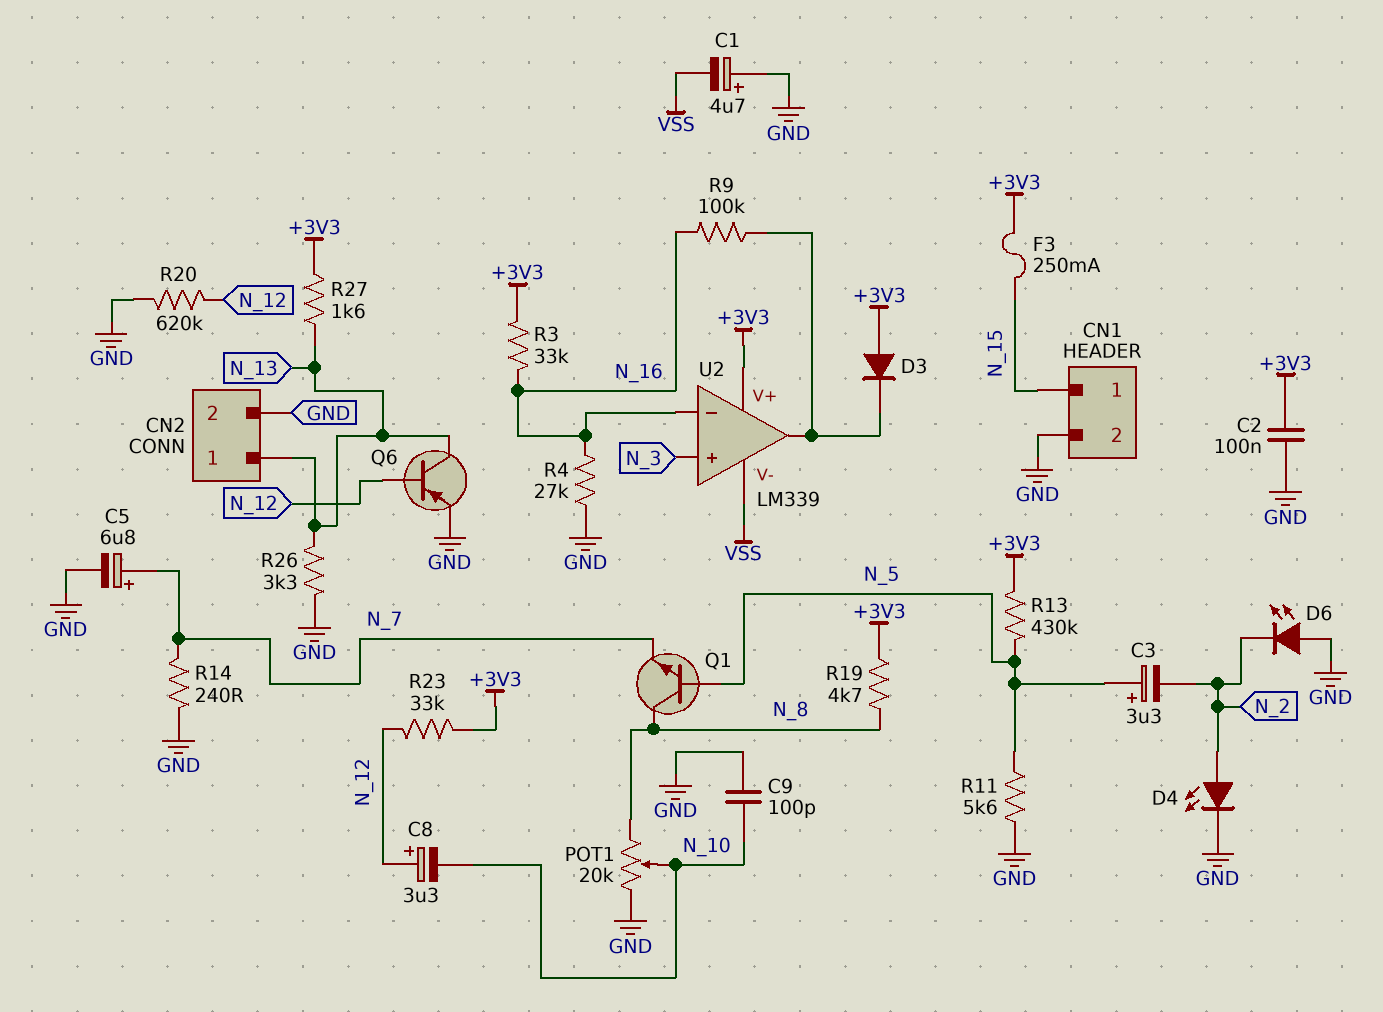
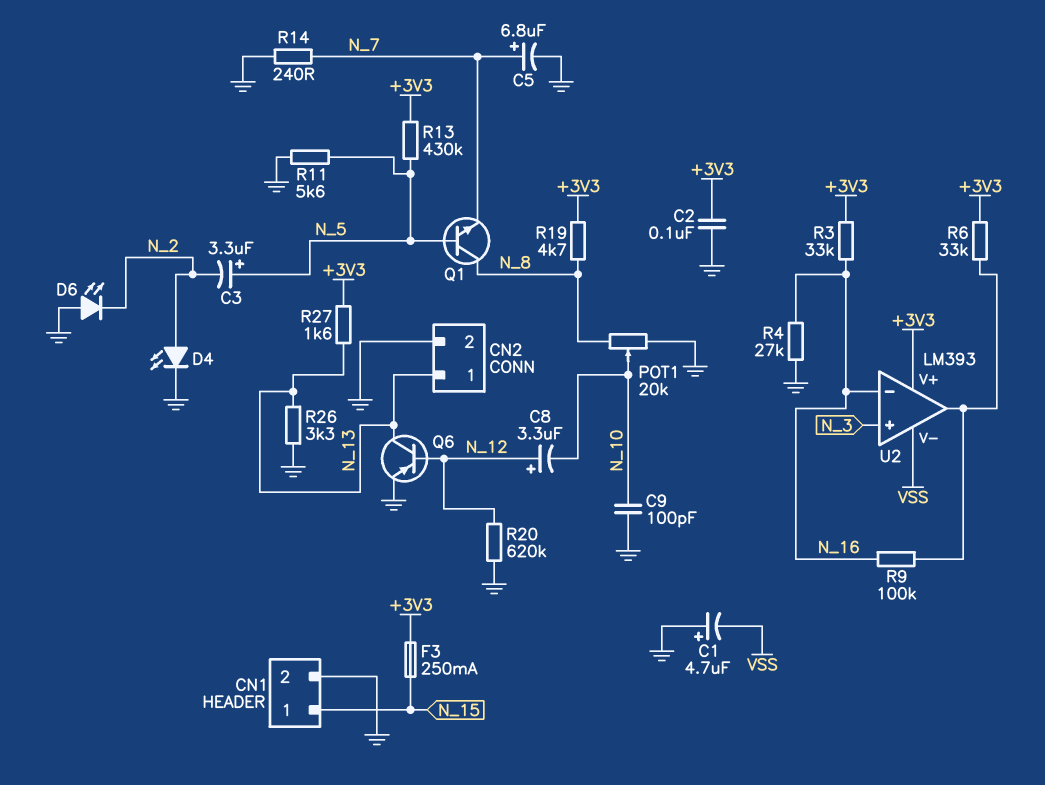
D3: diode (A +3V3, K U2/out) -> none
R6: none -> 33k (+3V3, U2/out)
R23: 33k (+3V3, N_12) -> none
U2: LM339 -> LM393

